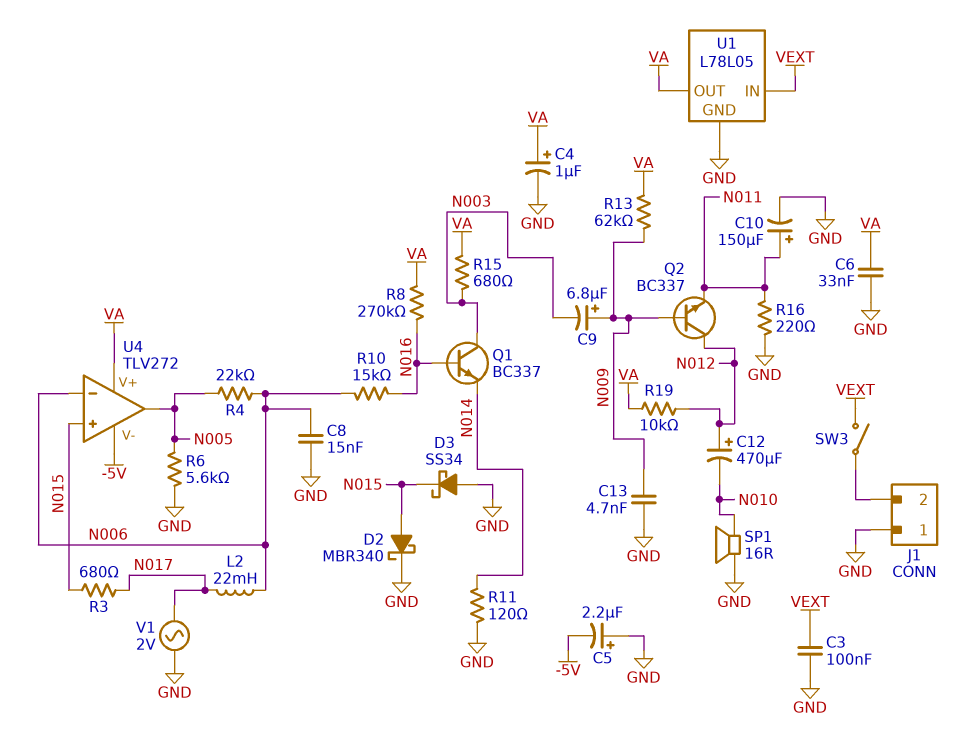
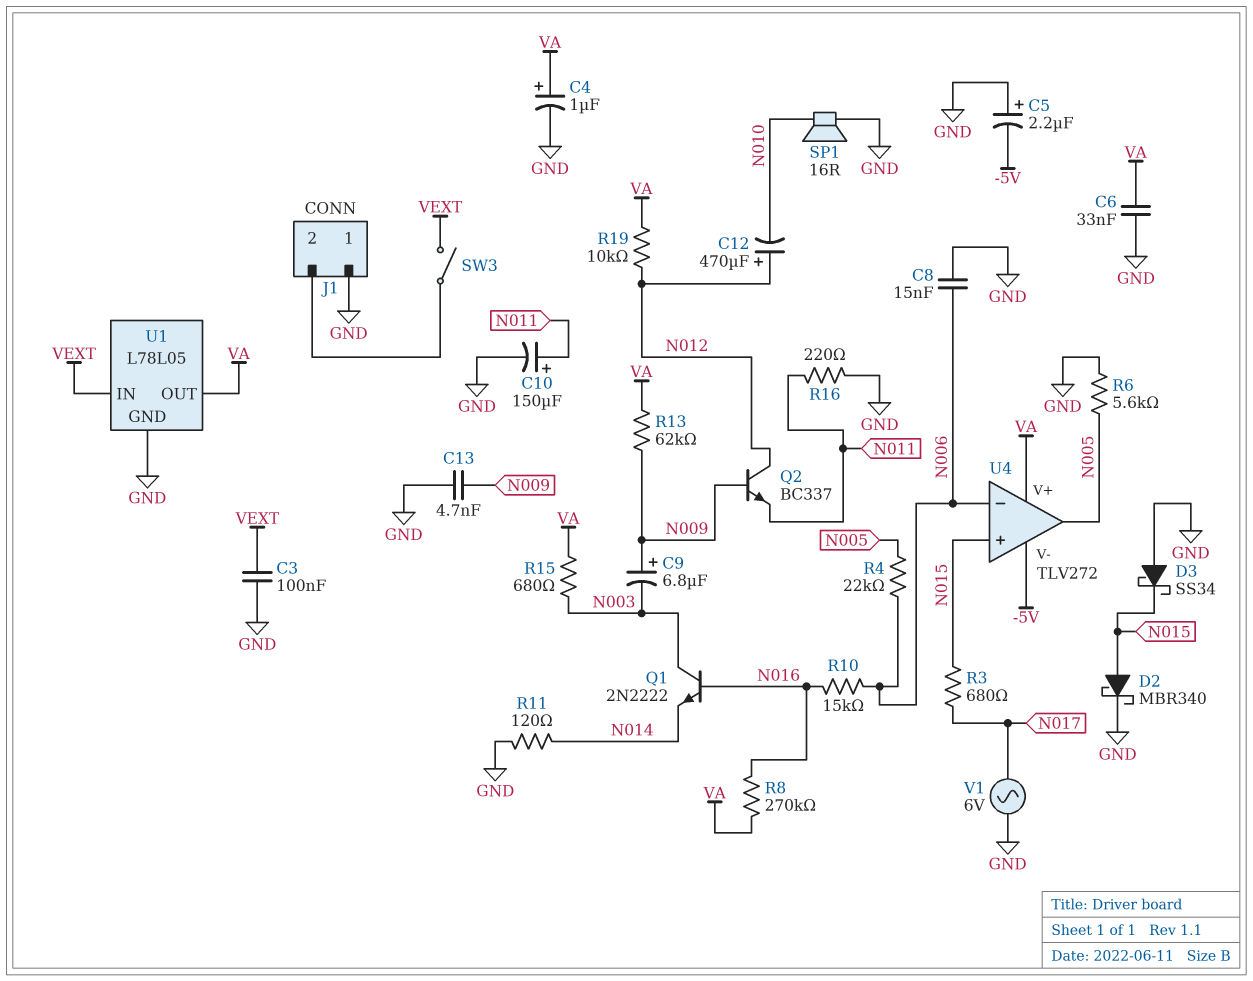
L2: 22mH (N006, N017) -> none
Q1: NPN BC337 (B N016, C N003, E N014) -> NPN 2N2222 (B N016, C N003, E N014)
V1: AC 2V (GND, N017) -> AC 6V (GND, N017)

